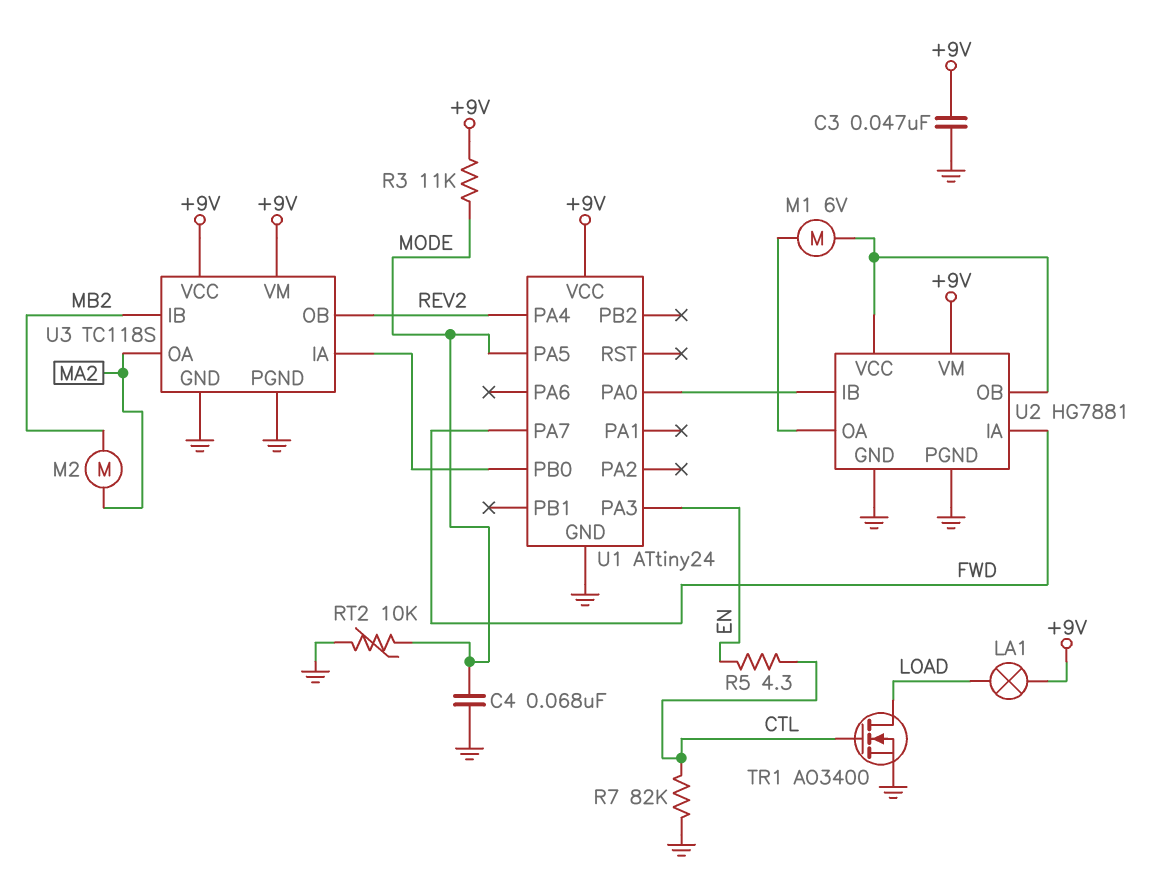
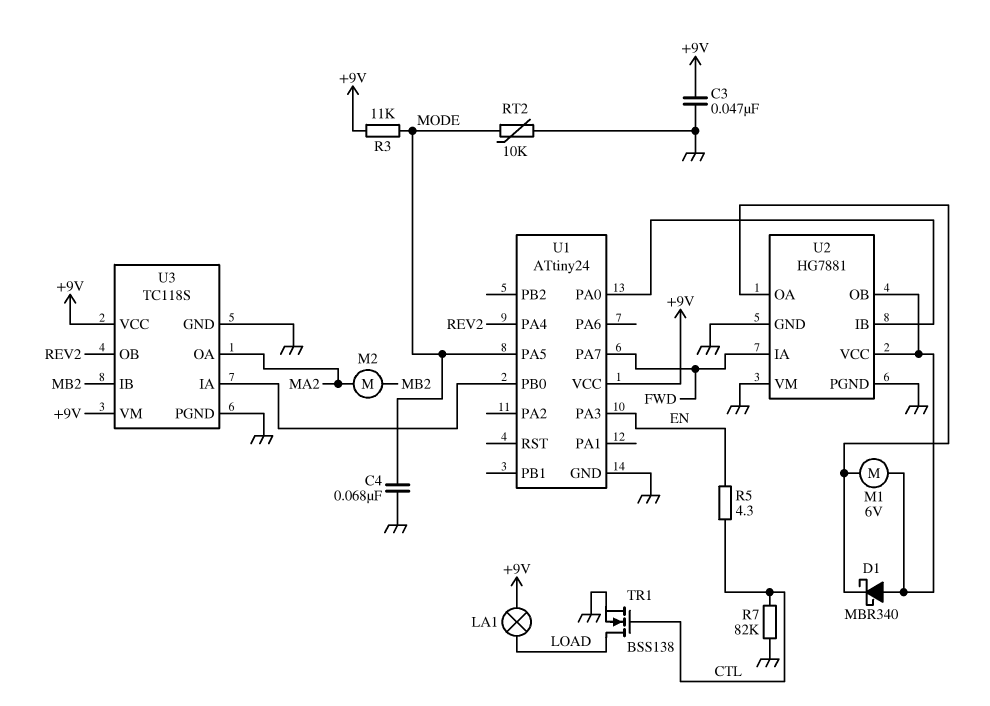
D1: none -> schottky MBR340 (A U2/OB, K U2/OA)
TR1: NMOS AO3400 (G CTL, D LOAD, S GND) -> NMOS BSS138 (G CTL, D LOAD, S GND)
U2 pin VM: +9V -> GND

